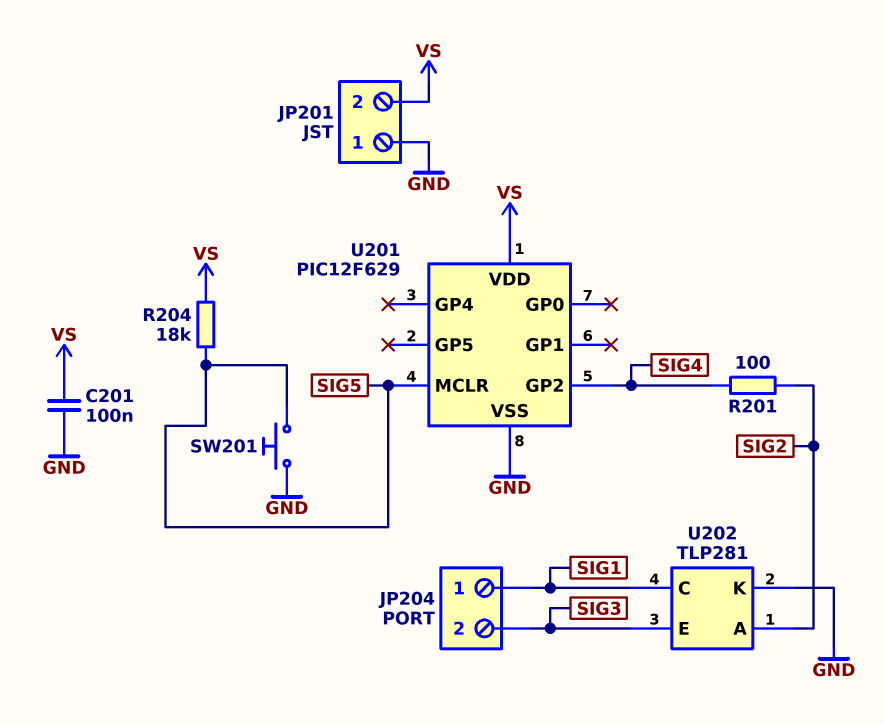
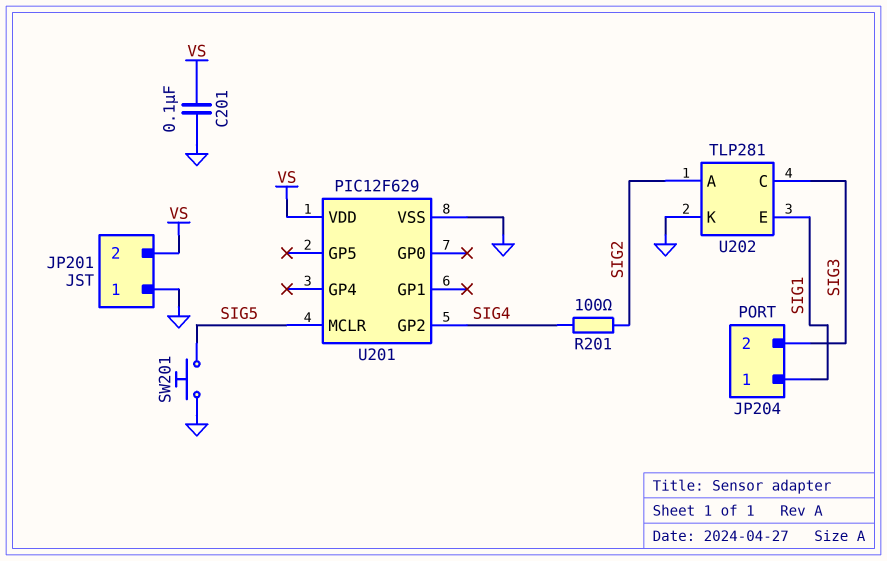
R204: 18k (SIG5, VS) -> none
U202 pin C: SIG1 -> SIG3
U202 pin E: SIG3 -> SIG1

